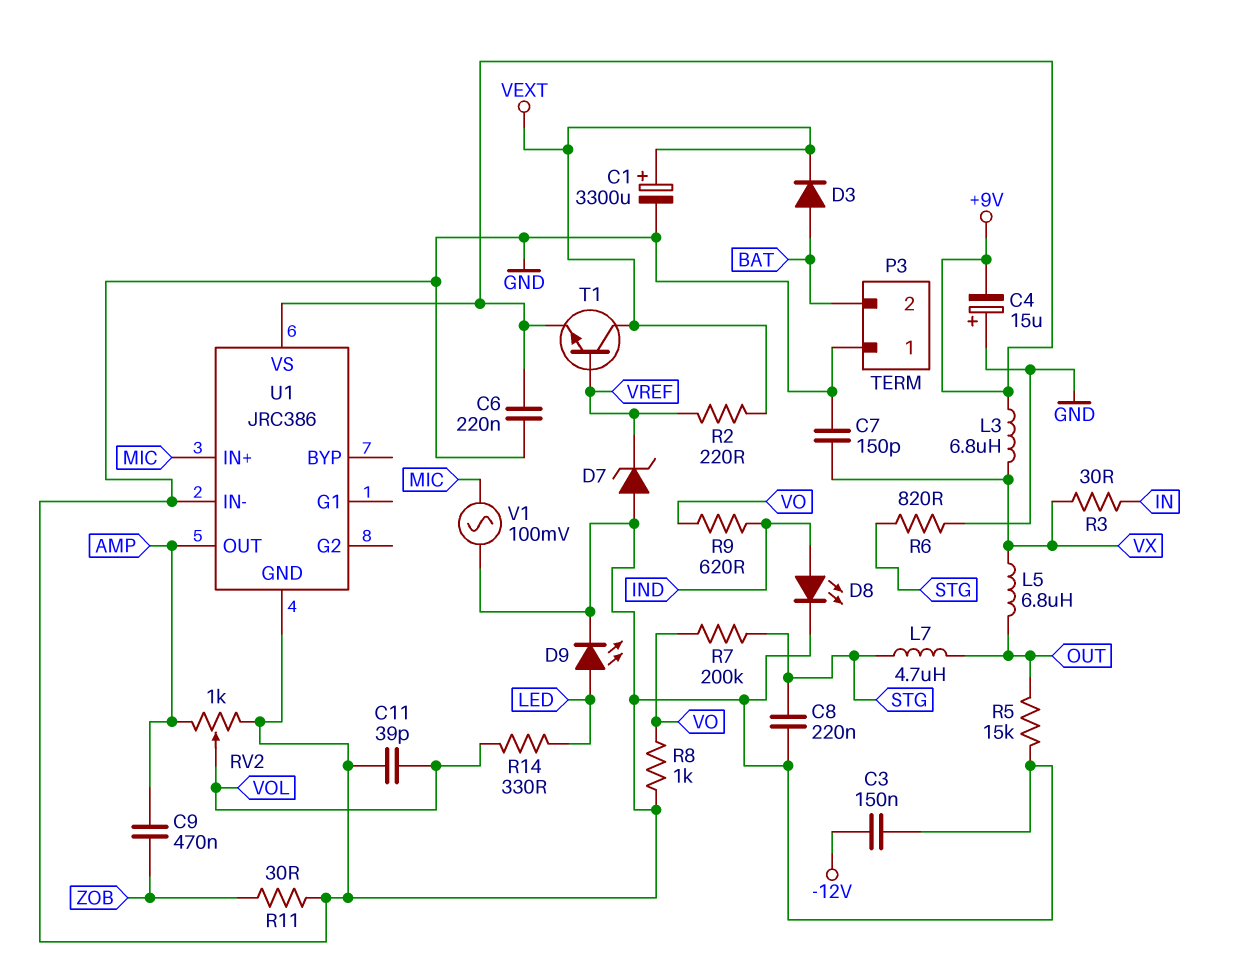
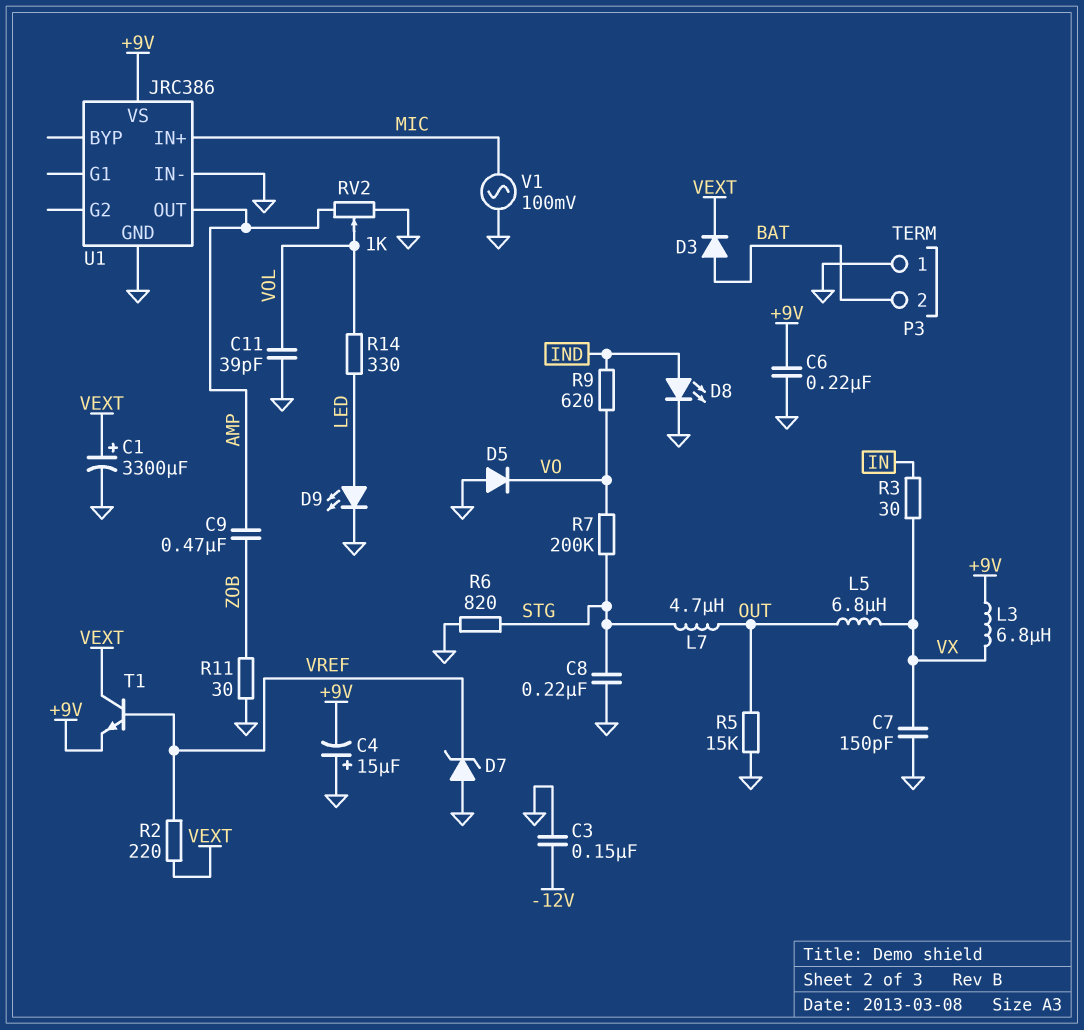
D5: none -> diode (A GND, K VO)
R8: 1k (GND, VO) -> none

